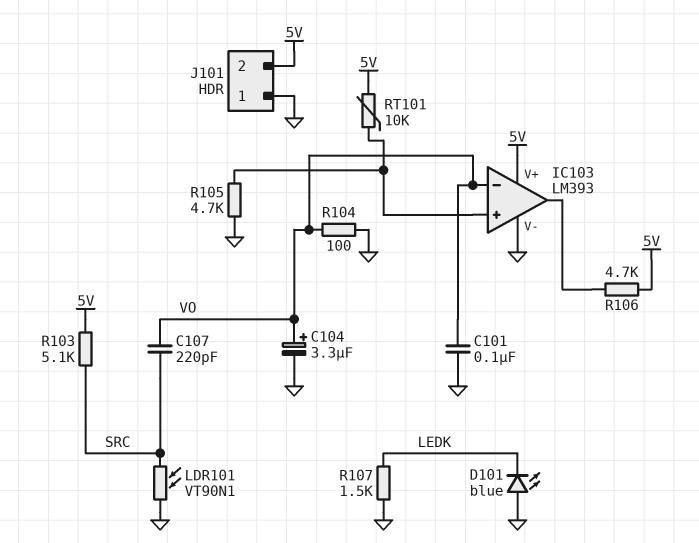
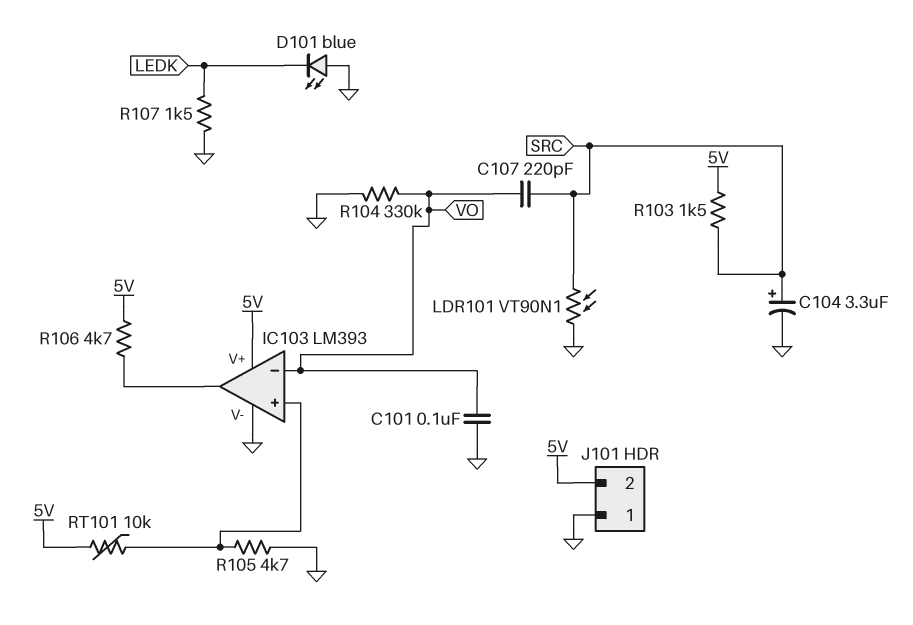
C104: 3.3uF (plus VO, minus GND) -> 3.3uF (plus SRC, minus GND)
R103: 5.1k (5V, SRC) -> 1.5k (5V, SRC)
R104: 100 (GND, VO) -> 330k (GND, VO)

